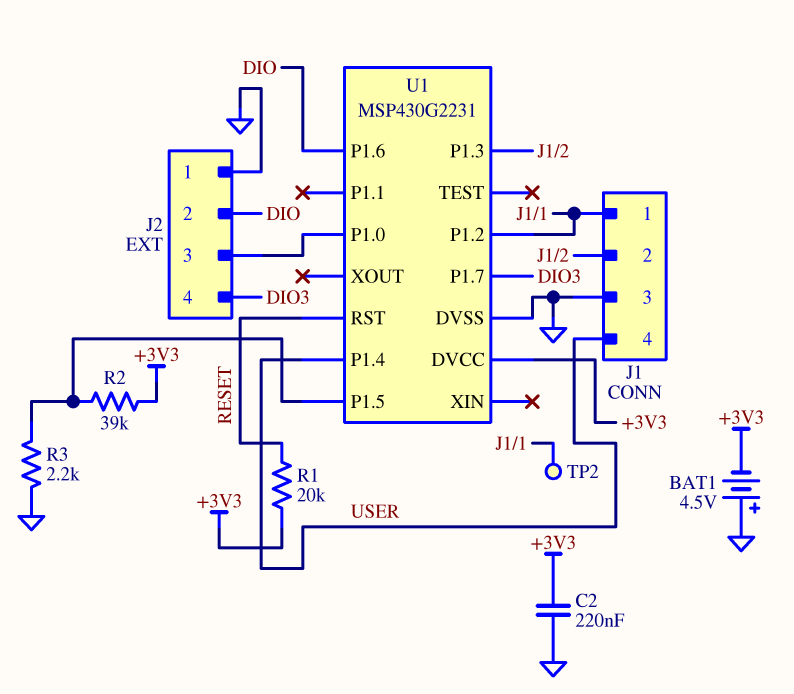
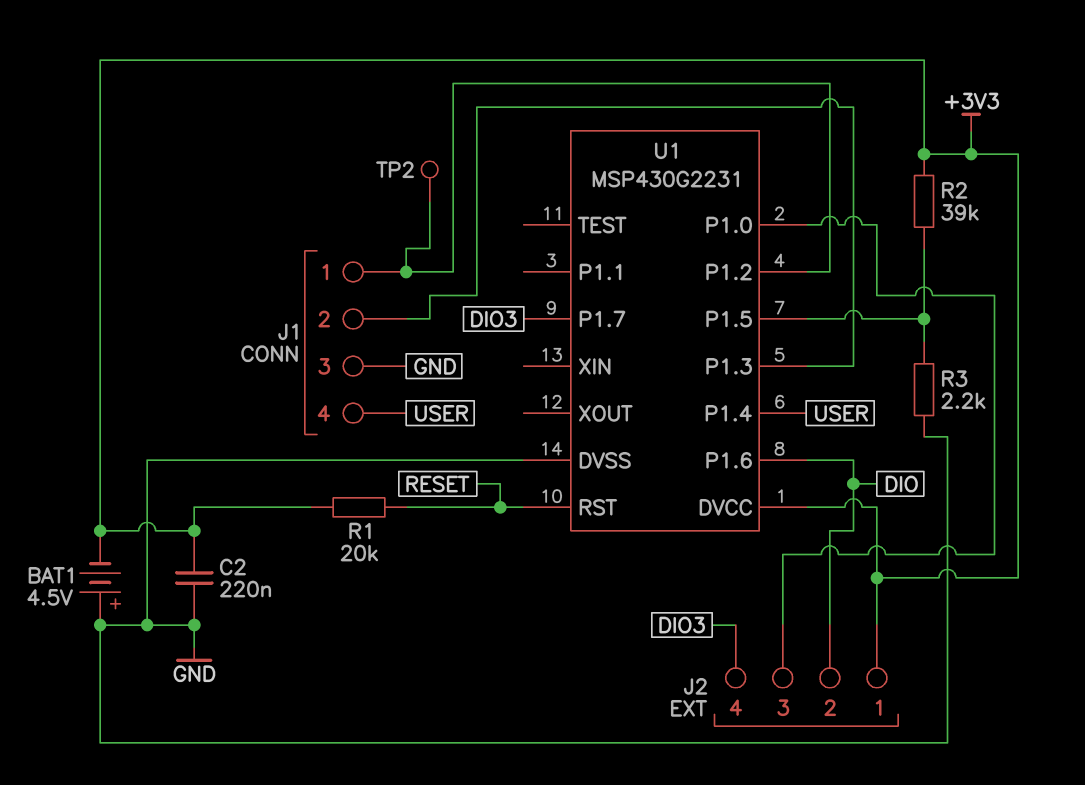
J2 pin 1: GND -> +3V3

